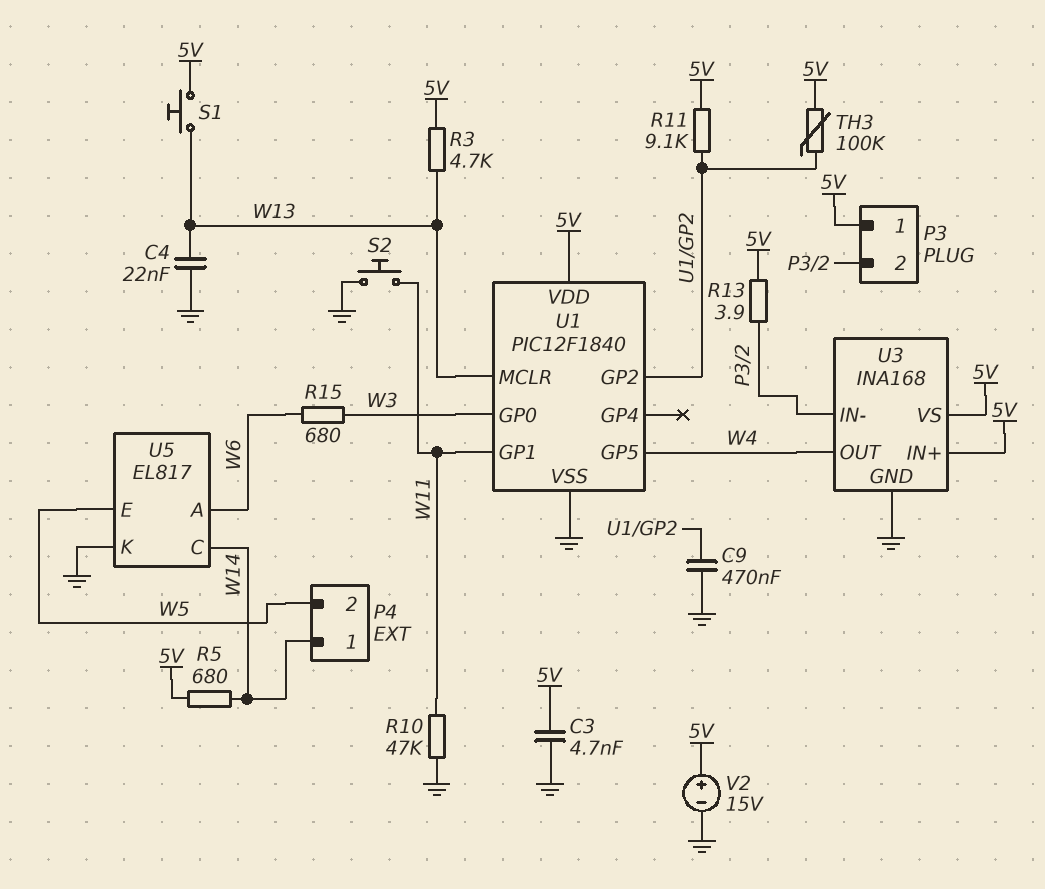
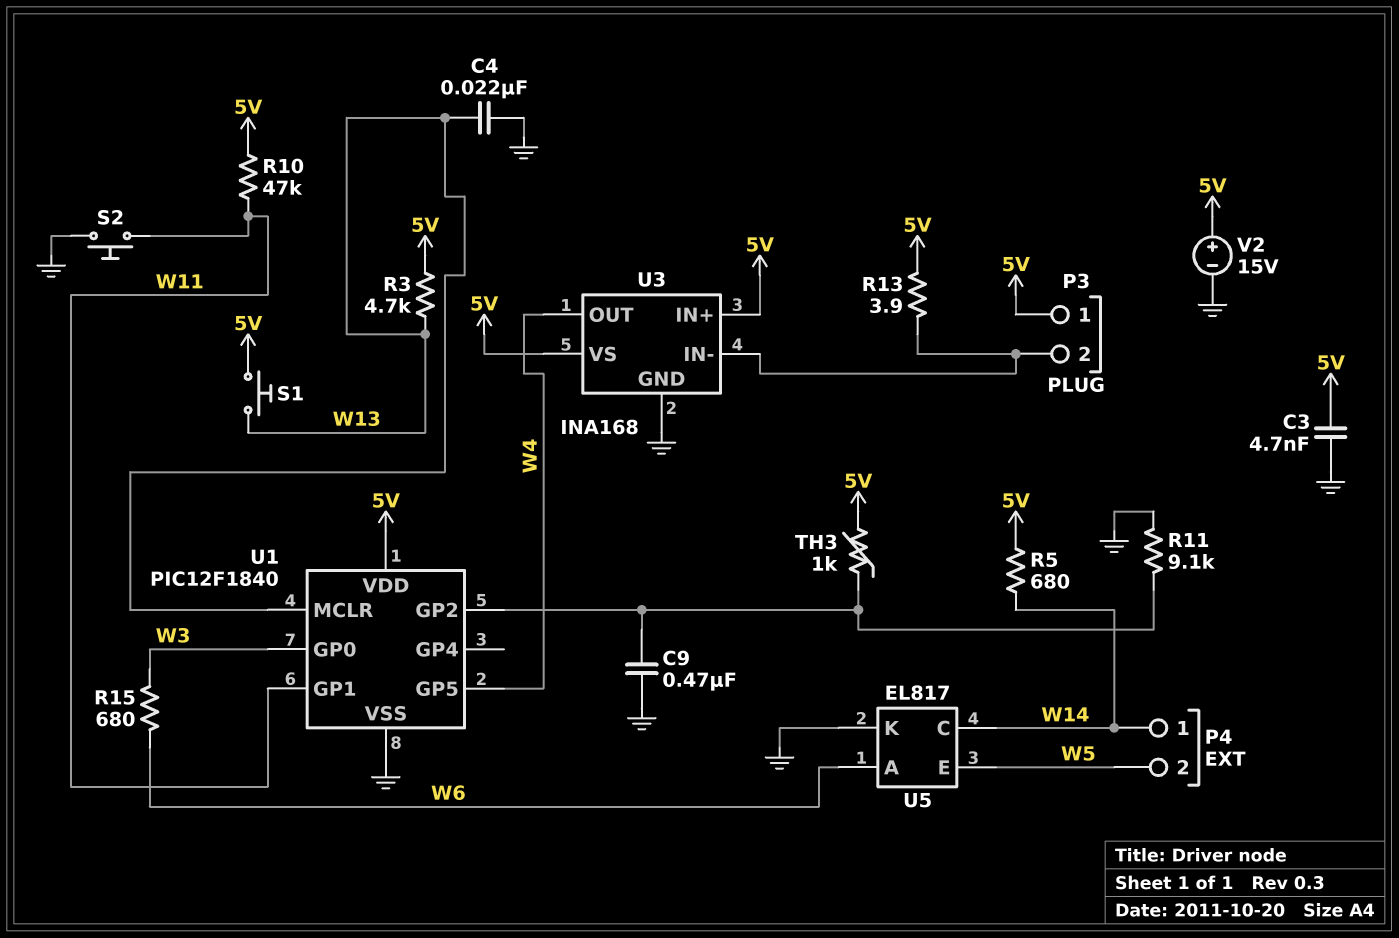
R10: 47k (GND, W11) -> 47k (5V, W11)
R11: 9.1k (5V, U1/GP2) -> 9.1k (GND, U1/GP2)
TH3: 100k (5V, U1/GP2) -> 1k (5V, U1/GP2)

